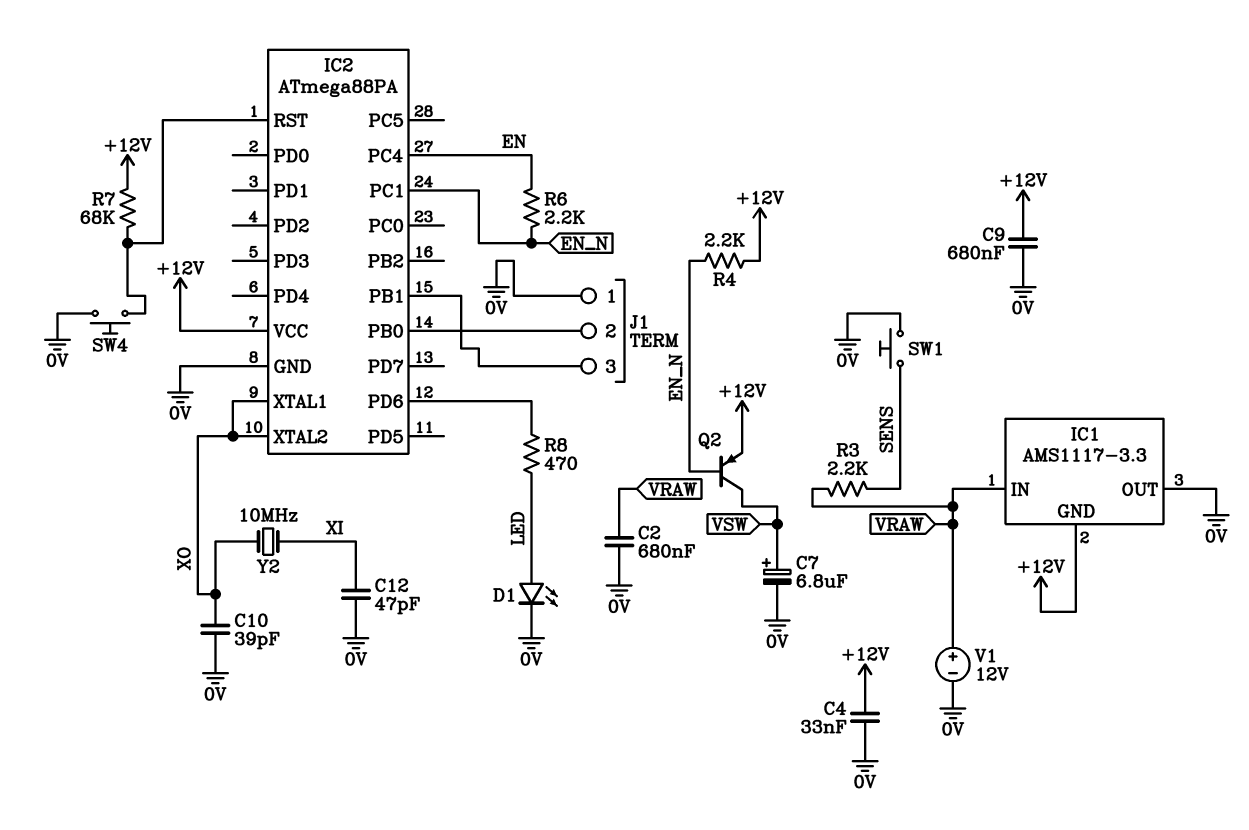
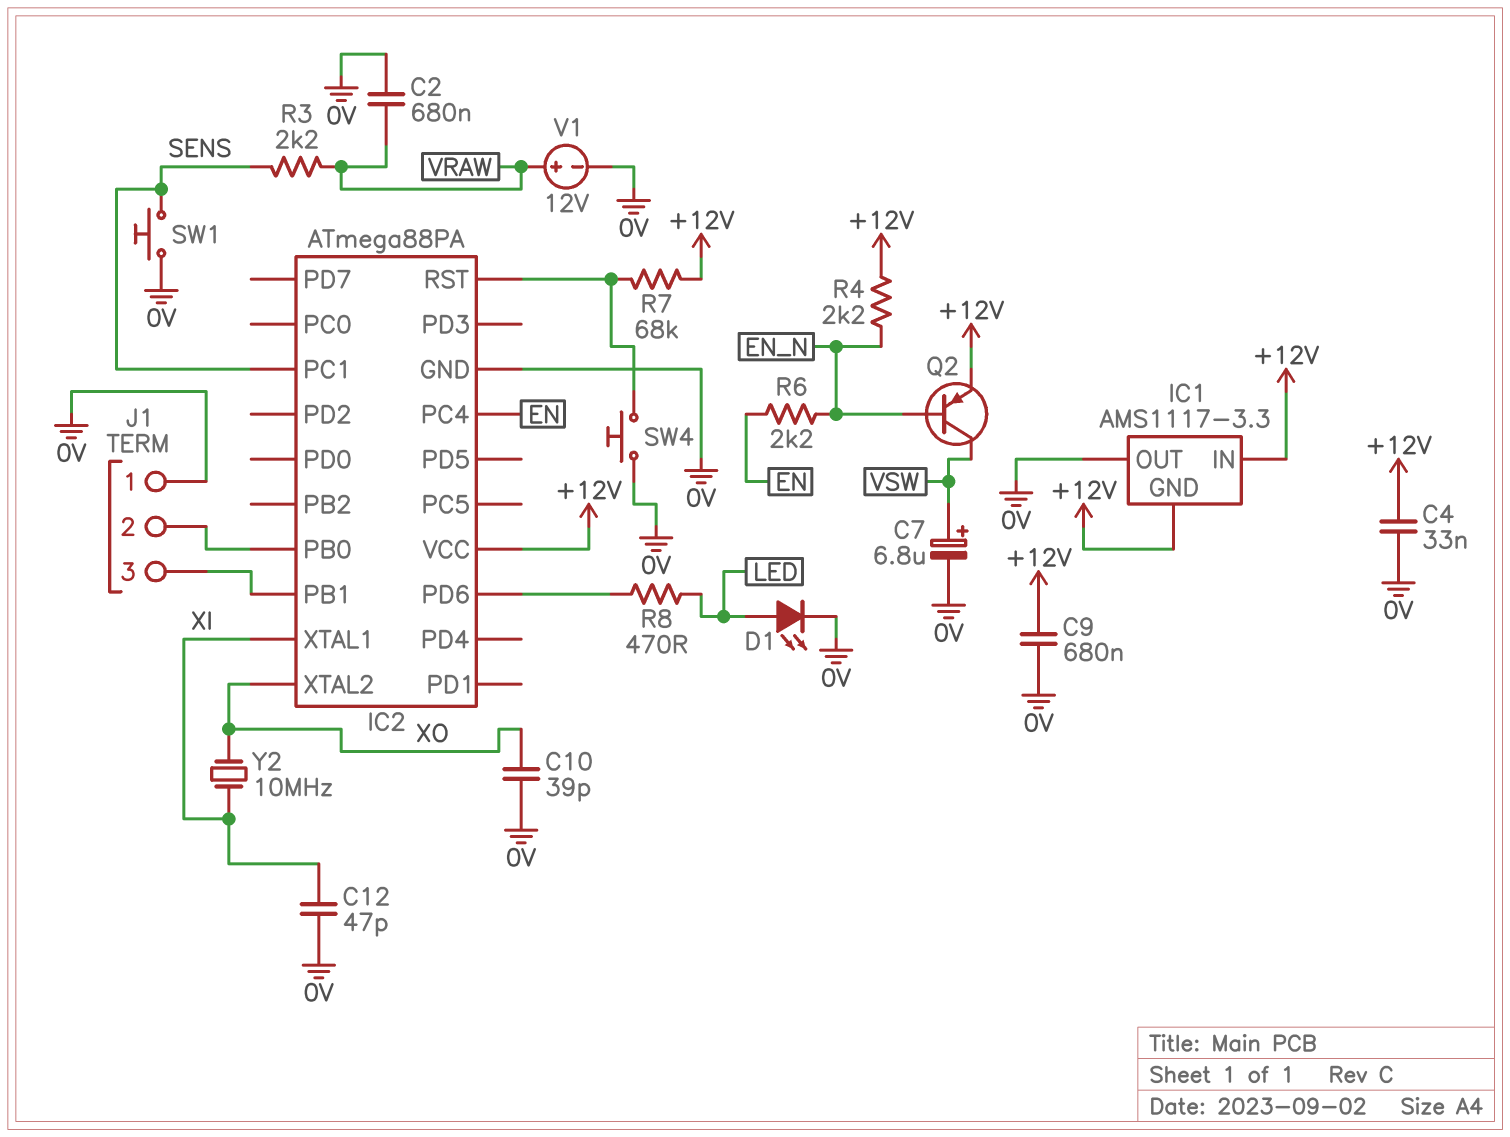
IC1 pin IN: VRAW -> +12V
IC2 pin PC1: EN_N -> SENS
IC2 pin XTAL1: XO -> XI

